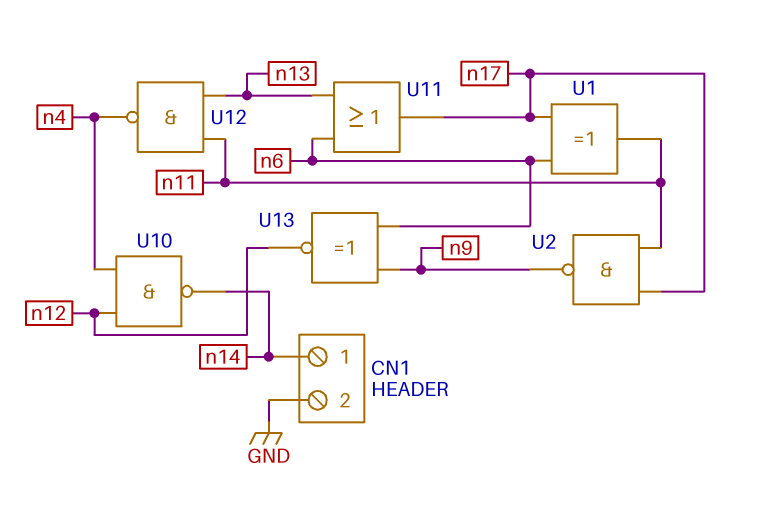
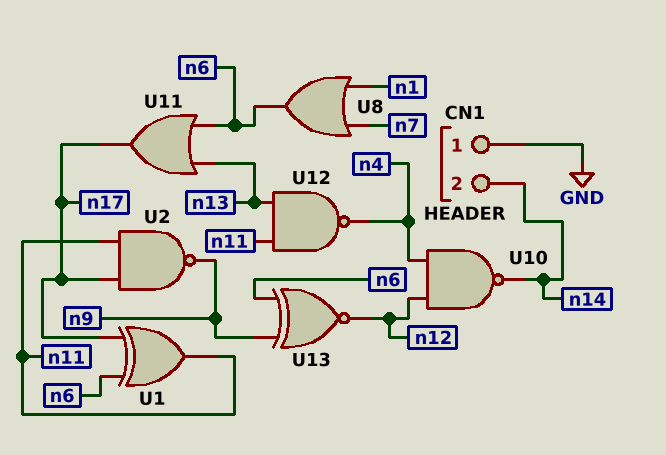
CN1 pin 1: n14 -> GND
CN1 pin 2: GND -> n14
U8: none -> OR (in n1, in n7, out n6)

